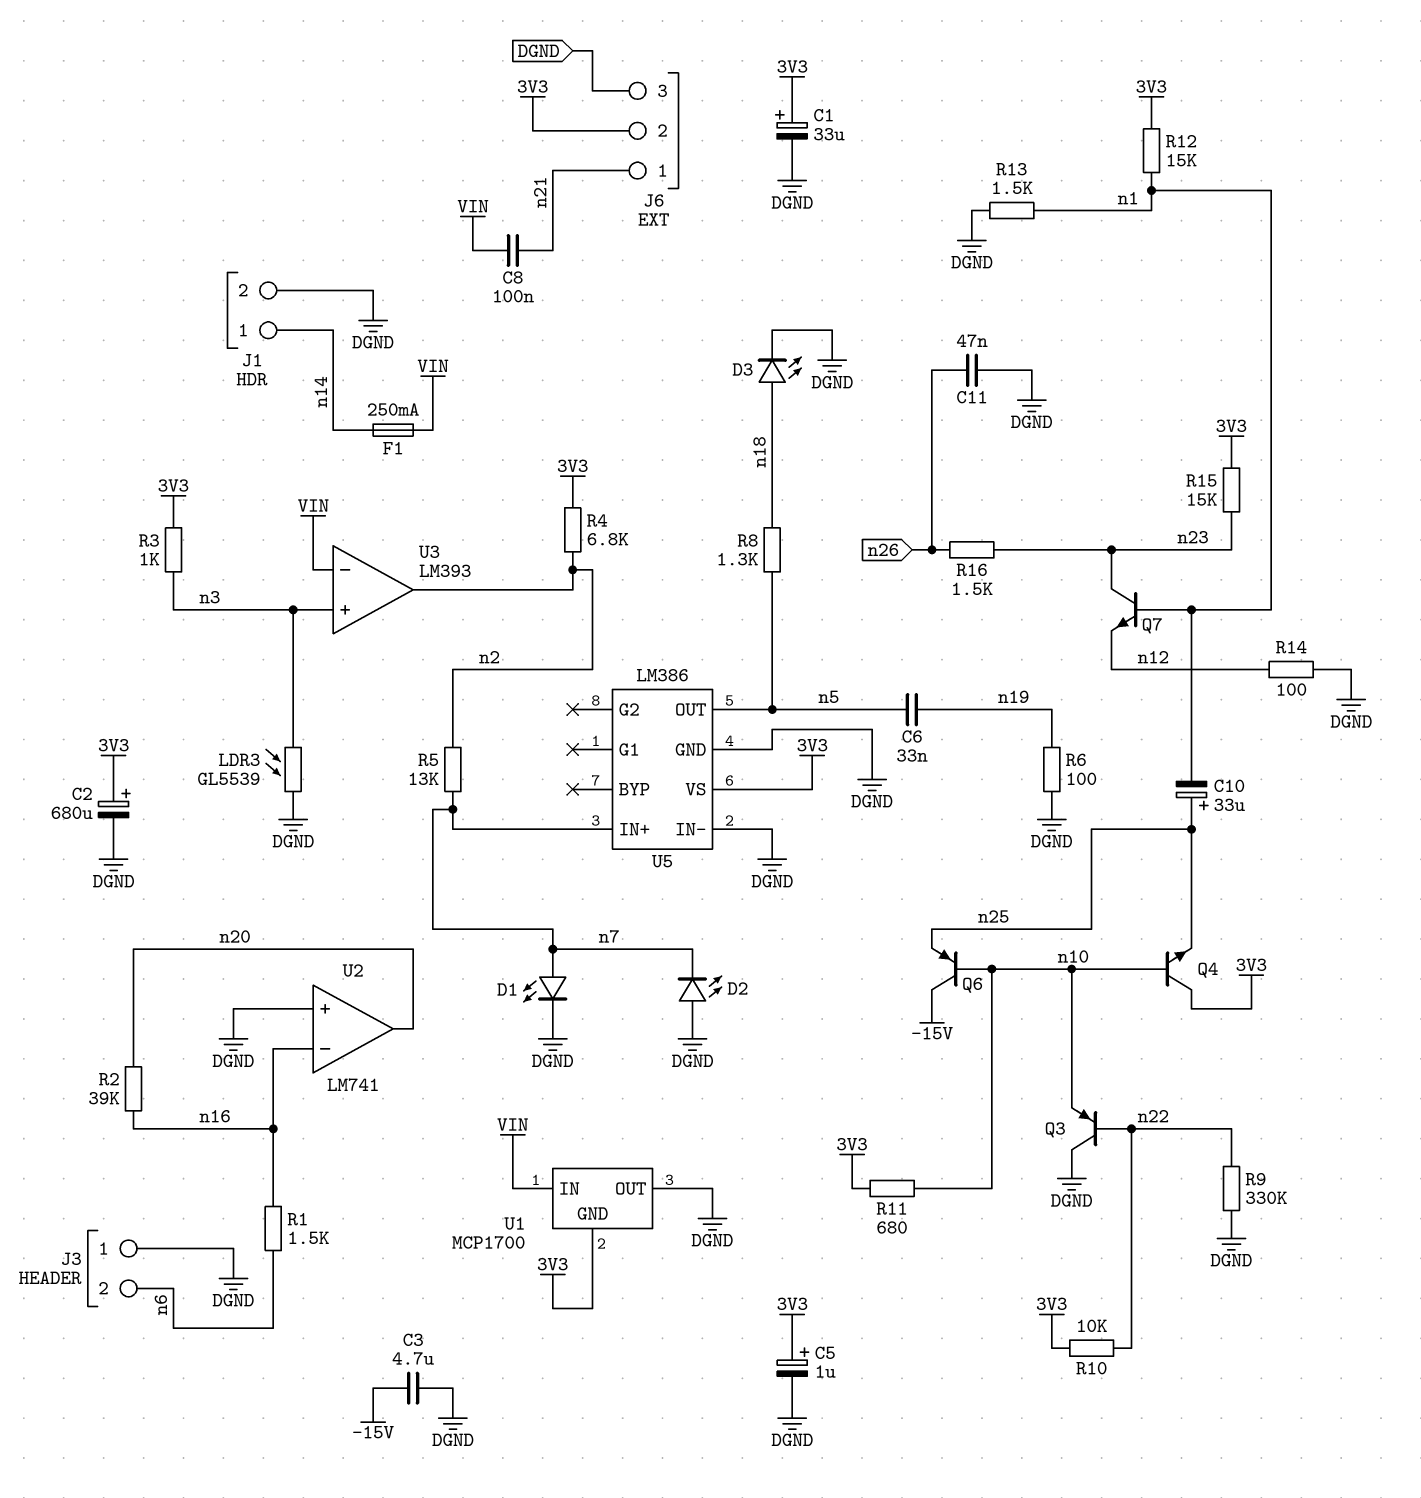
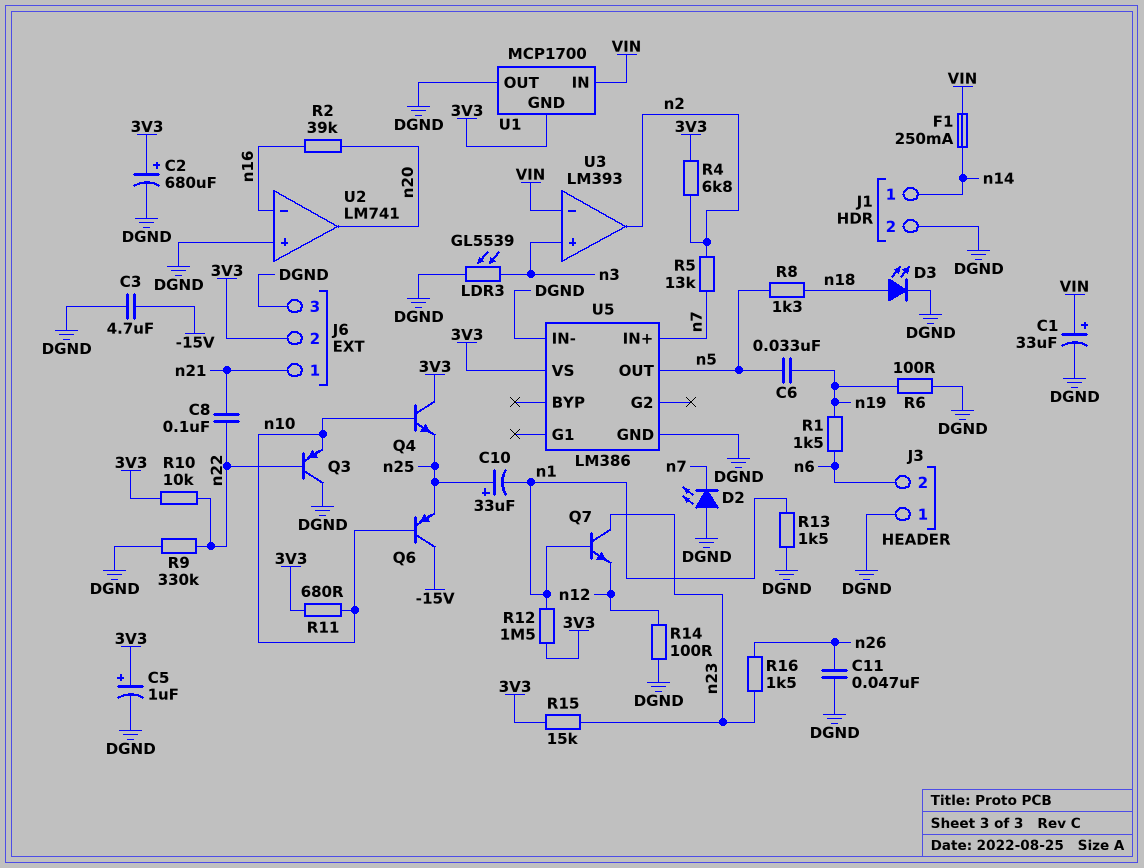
C1: 33uF (plus 3V3, minus DGND) -> 33uF (plus VIN, minus DGND)
C8: 100nF (VIN, n21) -> 100nF (n21, n22)
D1: LED (A n7, K DGND) -> none
R1: 1.5k (n6, n16) -> 1.5k (n6, n19)
R3: 1k (3V3, n3) -> none
R12: 15k (3V3, n1) -> 1.5M (3V3, n1)

